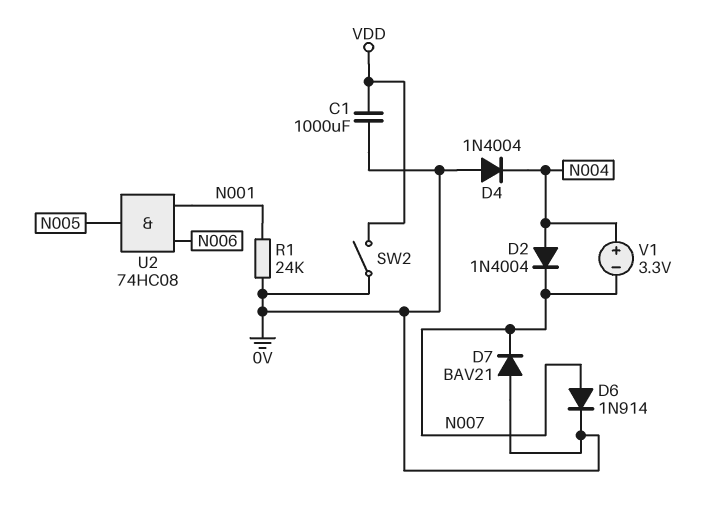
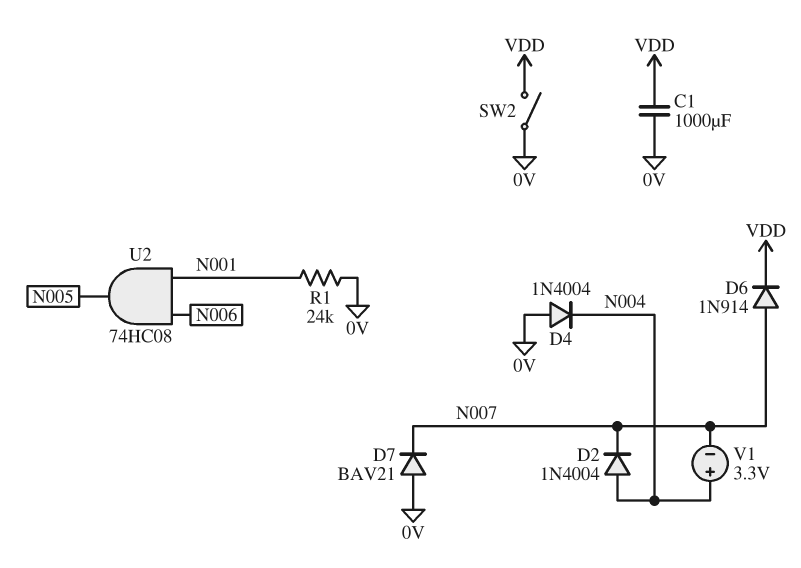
D6: diode 1N914 (A N007, K 0V) -> diode 1N914 (A N007, K VDD)

